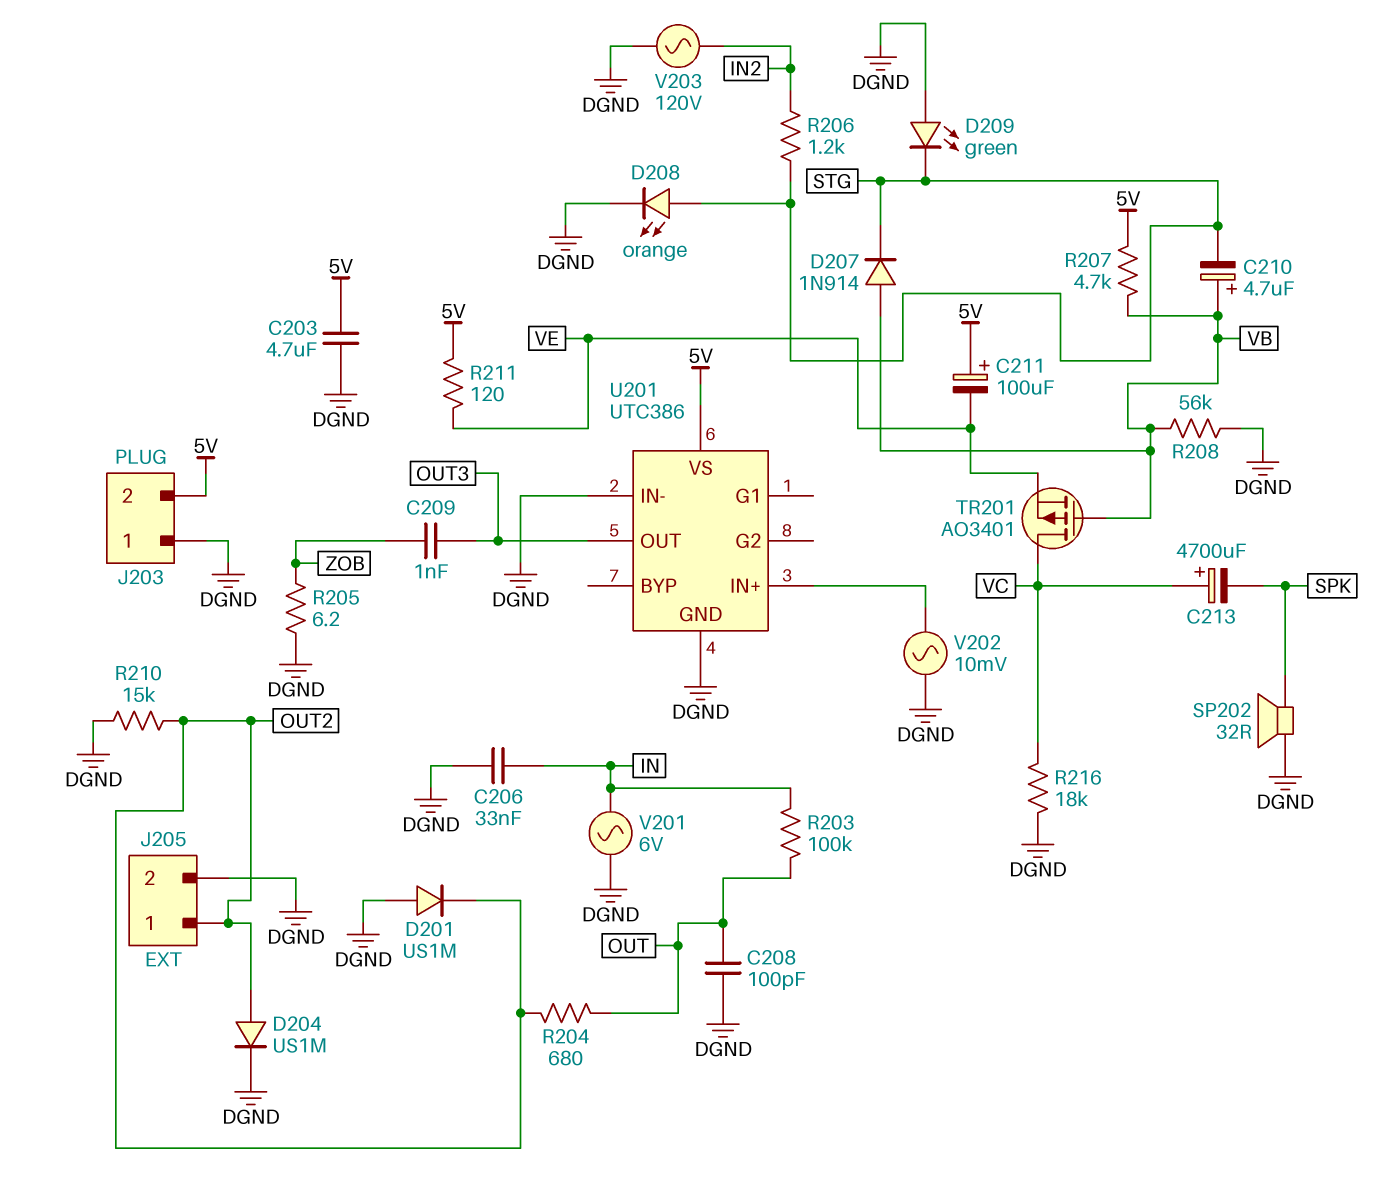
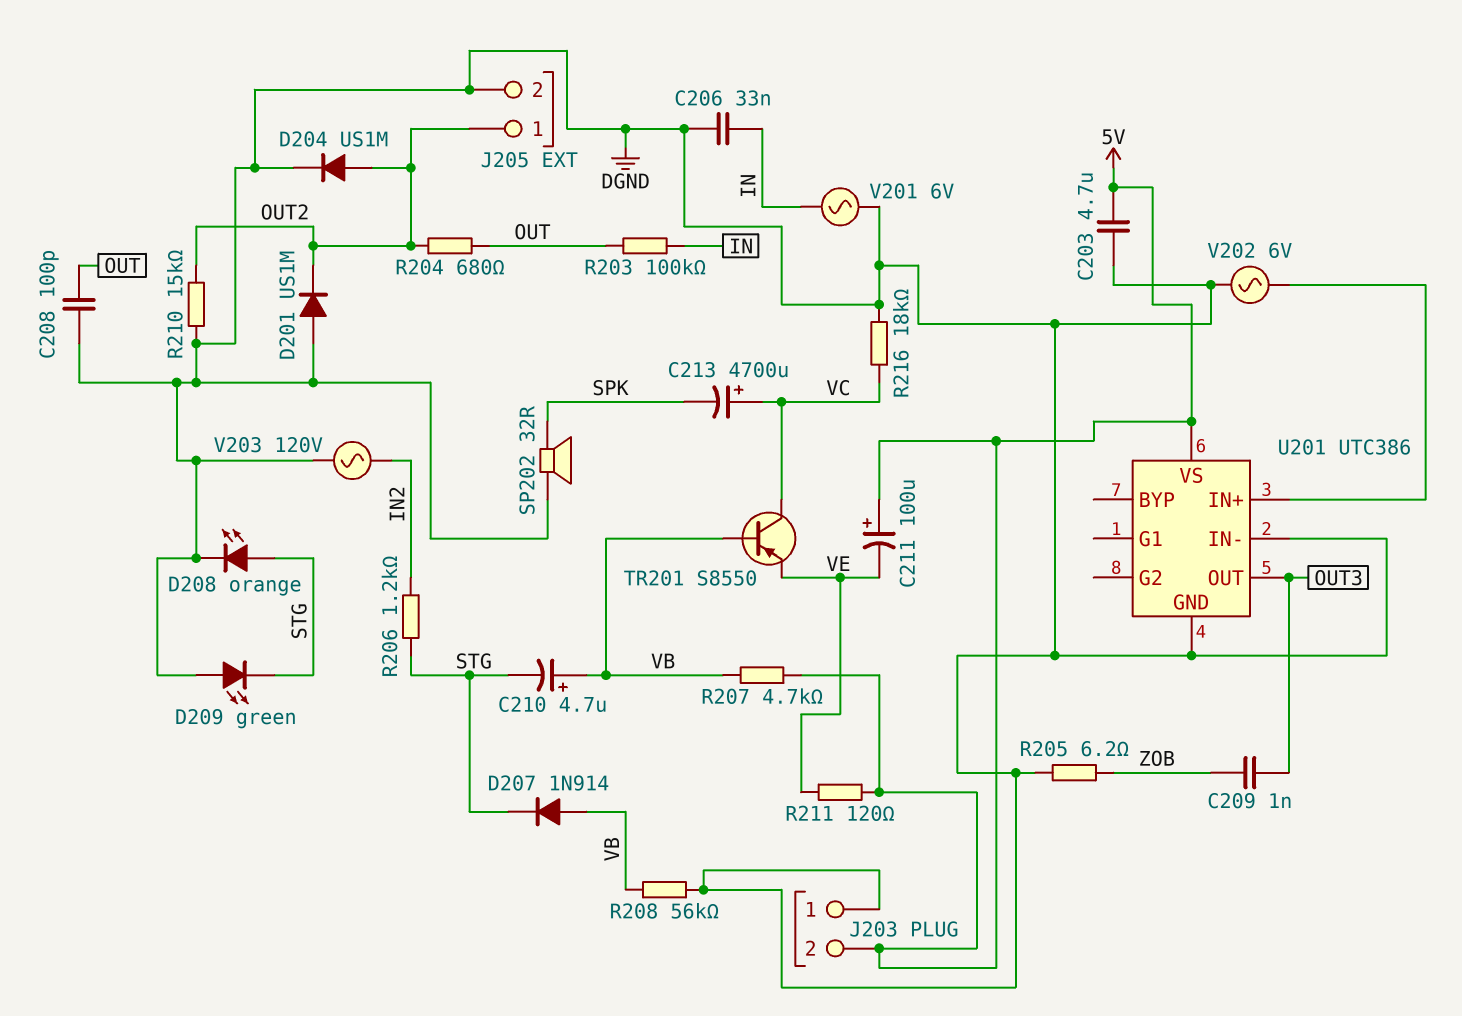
TR201: PMOS AO3401 (G VB, D VC, S VE) -> PNP S8550 (B VB, C VC, E VE)
V202: AC 10mV (DGND, U201/IN+) -> AC 6V (DGND, U201/IN+)

